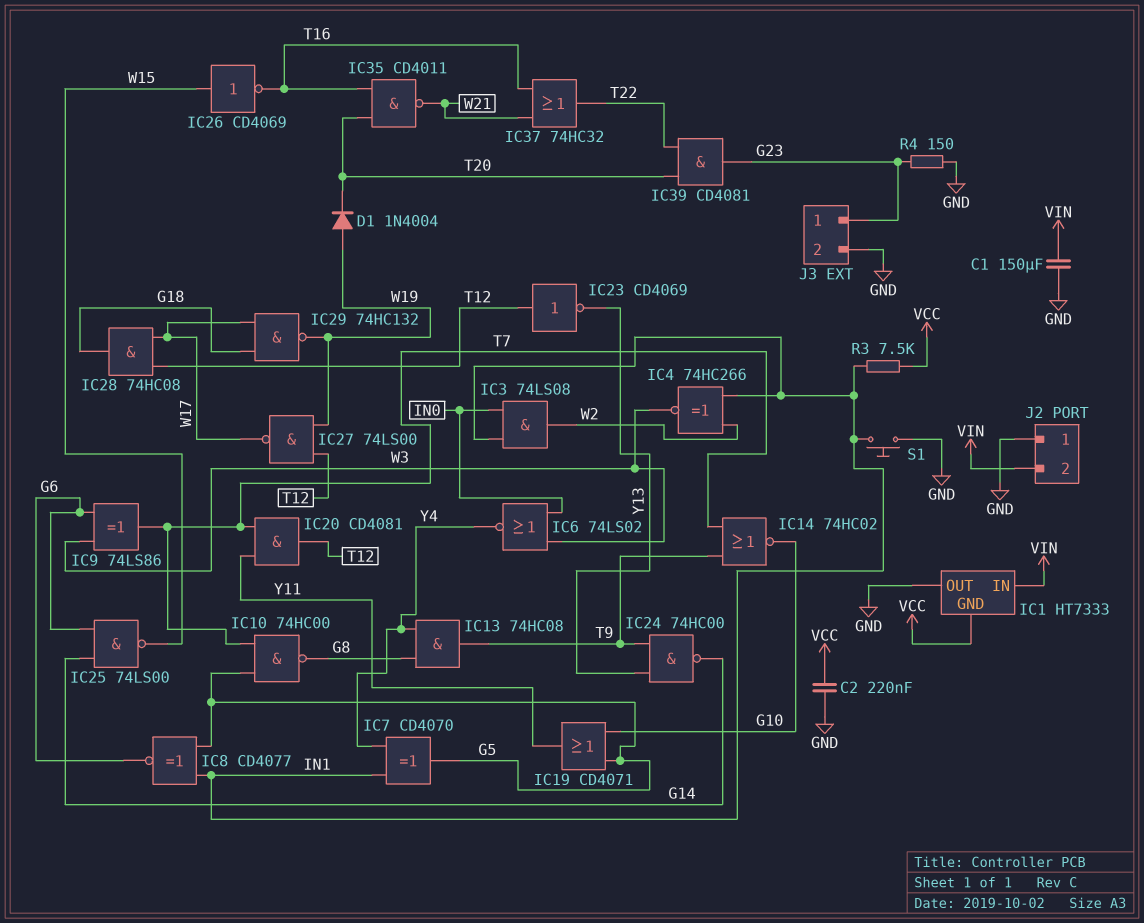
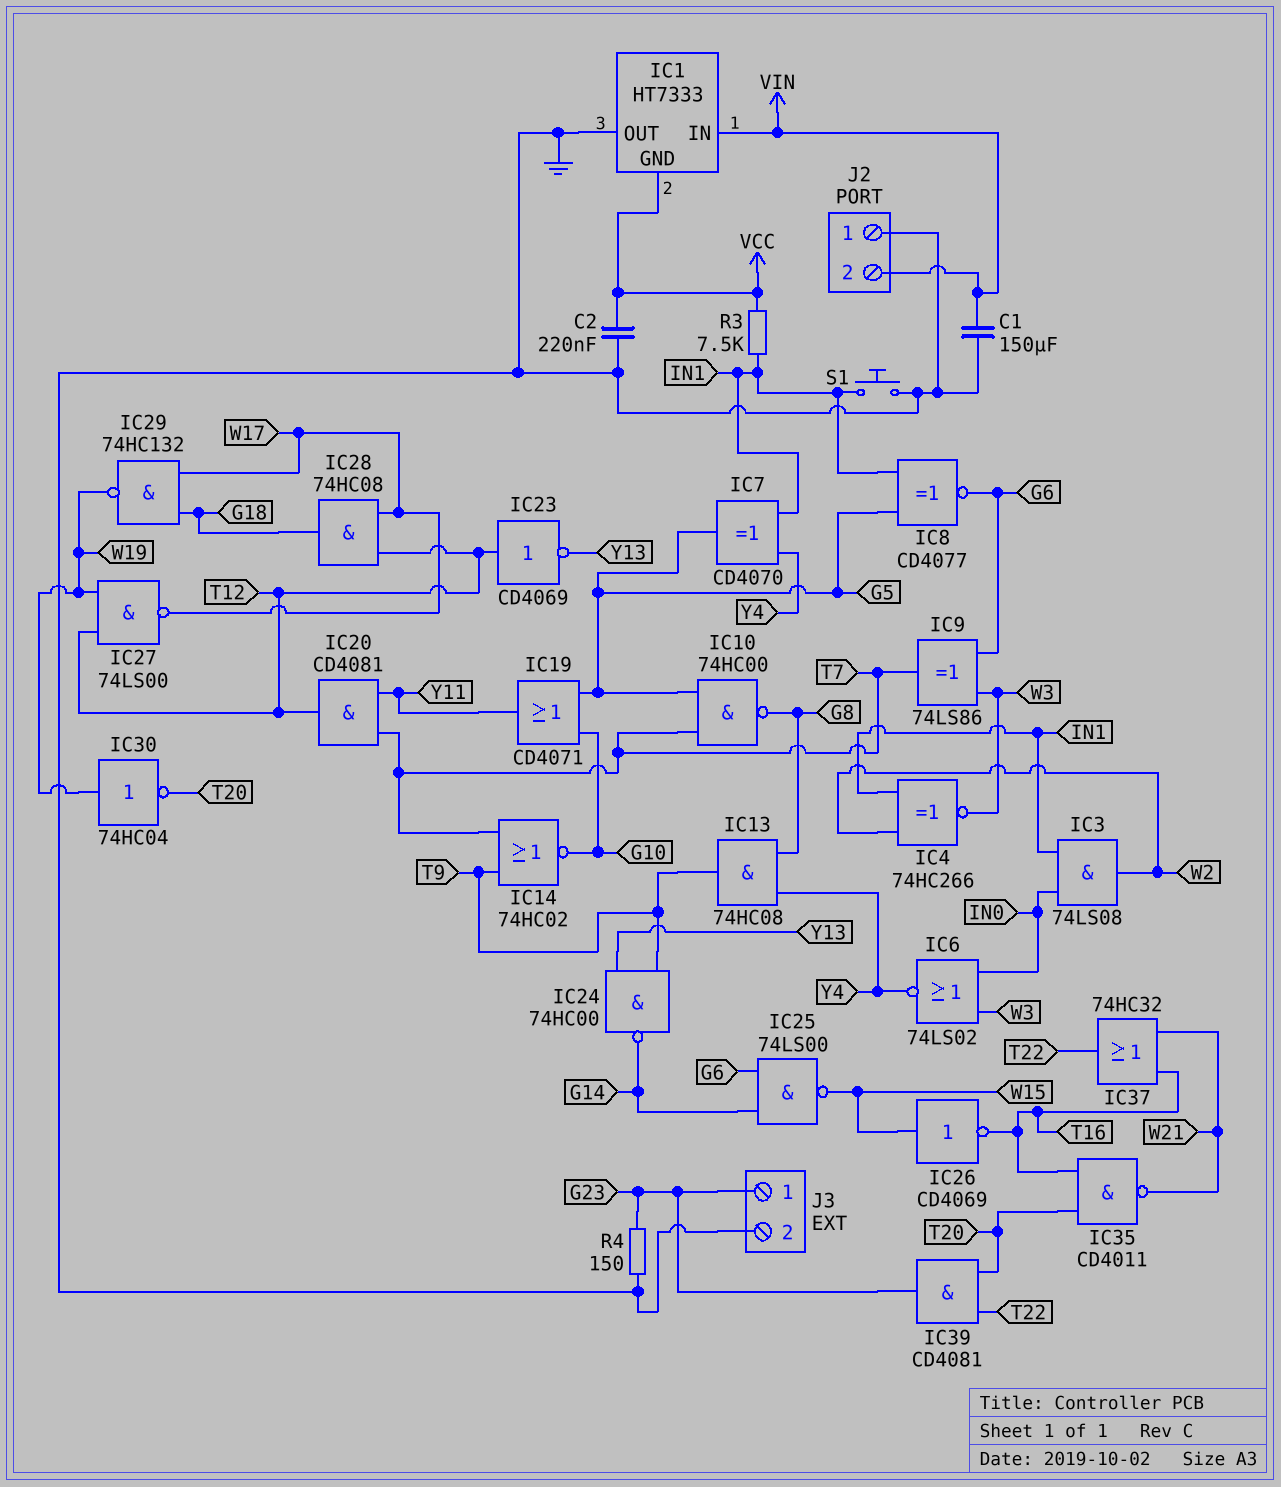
D1: diode 1N4004 (A W19, K T20) -> none
IC30: none -> NOT 74HC04 (in W19, out T20)

